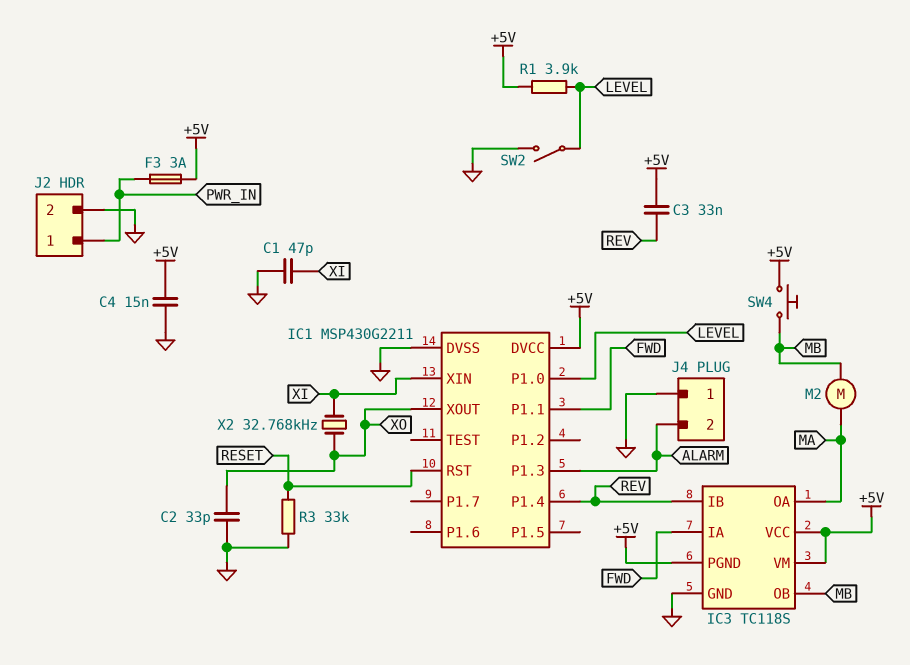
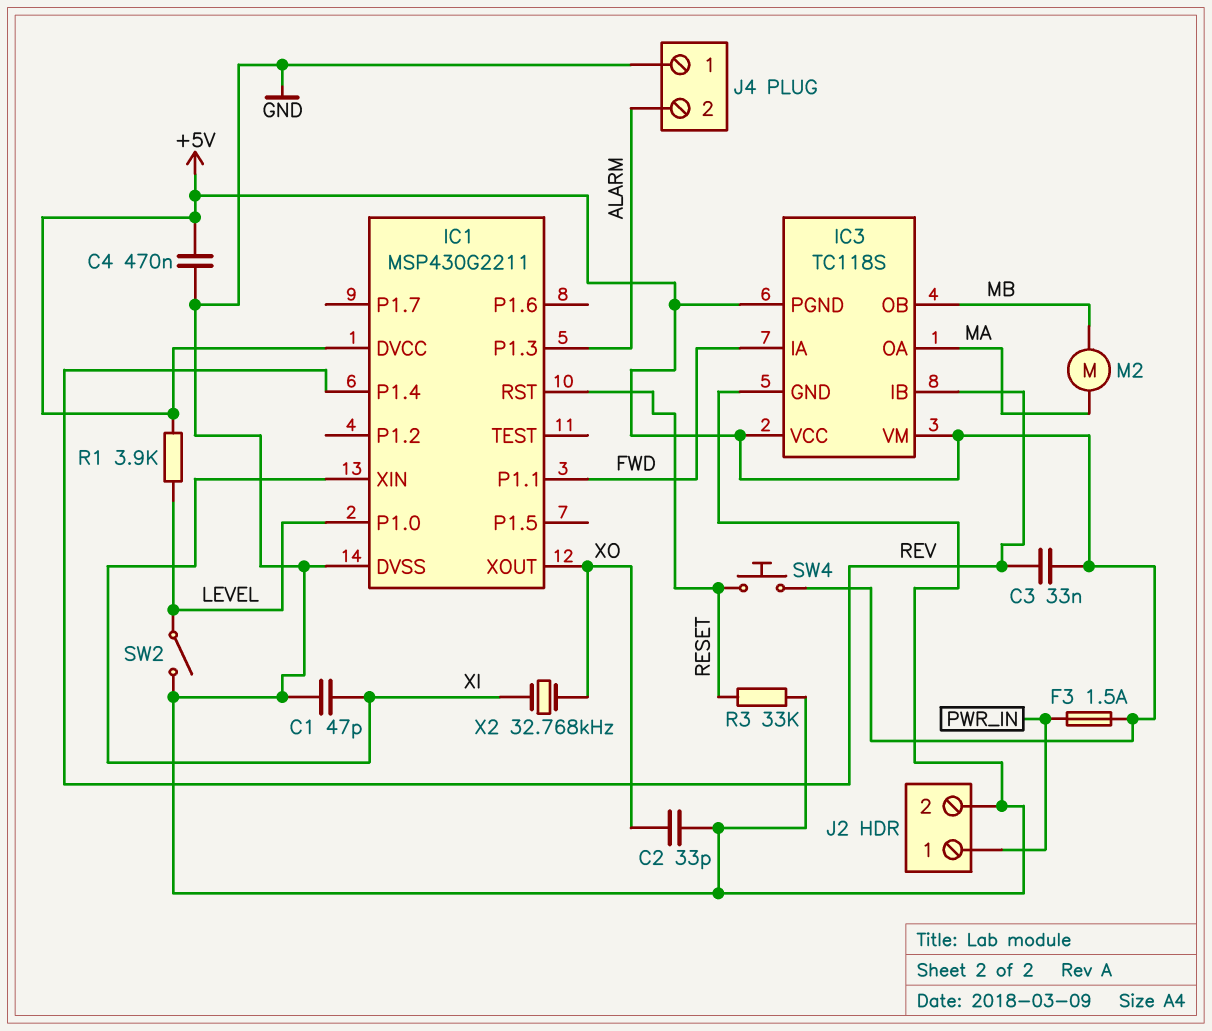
C4: 15nF (+5V, GND) -> 470nF (+5V, GND)
F3: 3A (+5V, PWR_IN) -> 1.5A (+5V, PWR_IN)
SW4: button (+5V, MB) -> button (+5V, RESET)

